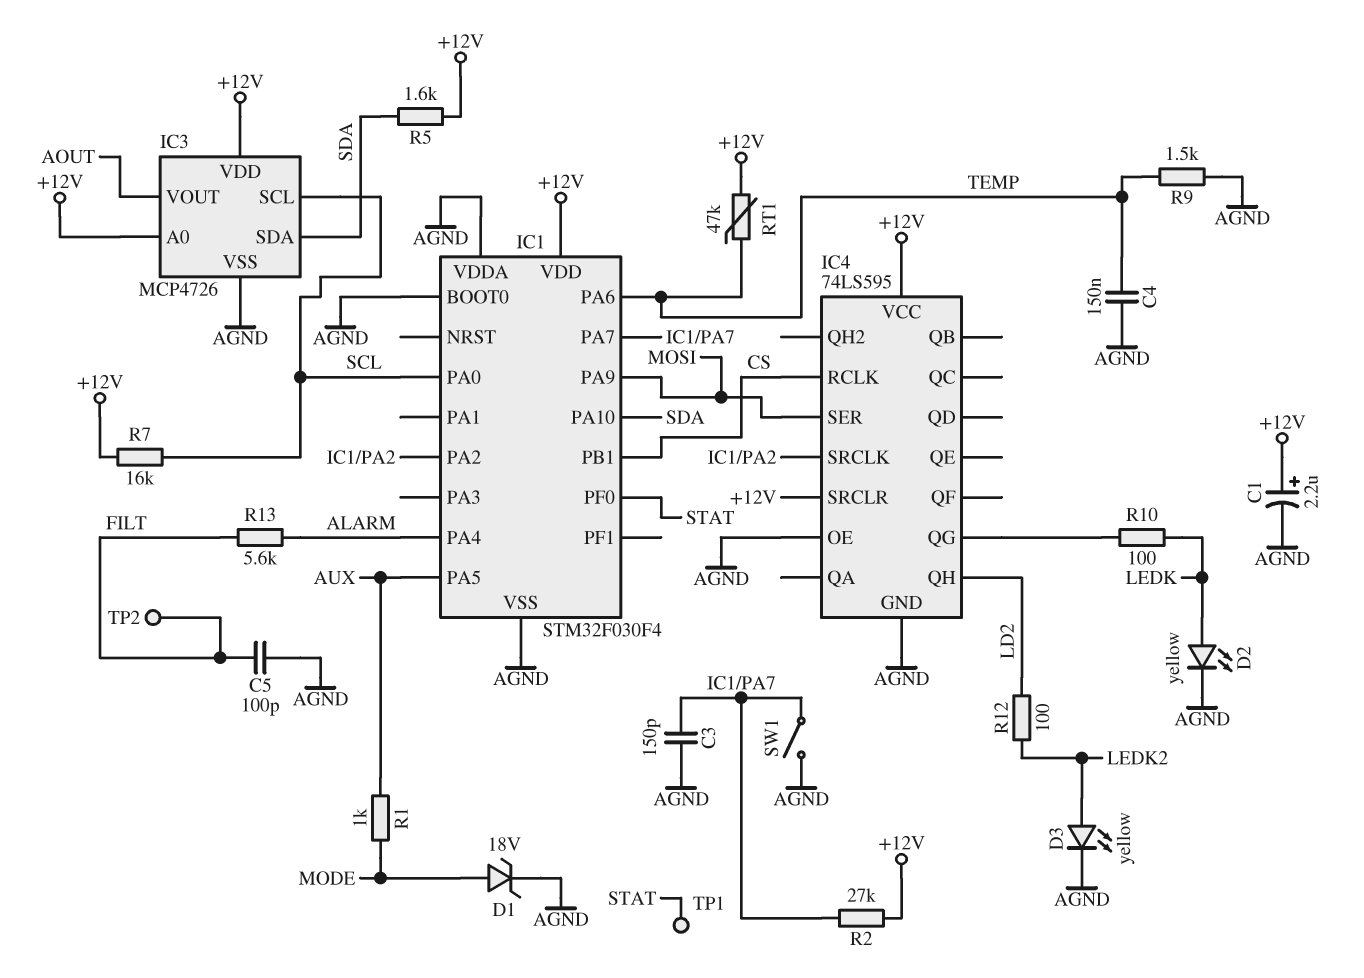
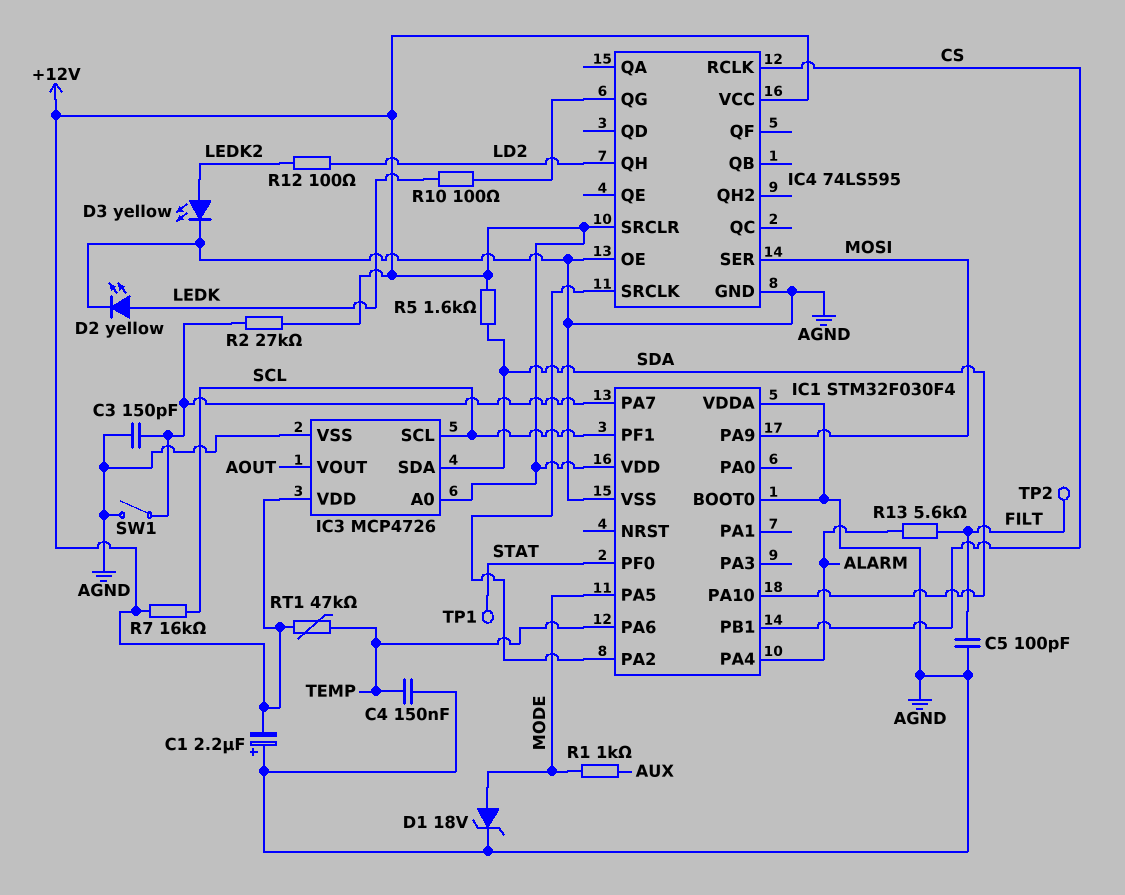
C1: 2.2uF (plus +12V, minus AGND) -> 2.2uF (plus AGND, minus +12V)
IC1 pin PA0: SCL -> none
IC1 pin PA5: AUX -> MODE
IC1 pin PF1: none -> SCL
R9: 1.5k (AGND, TEMP) -> none

